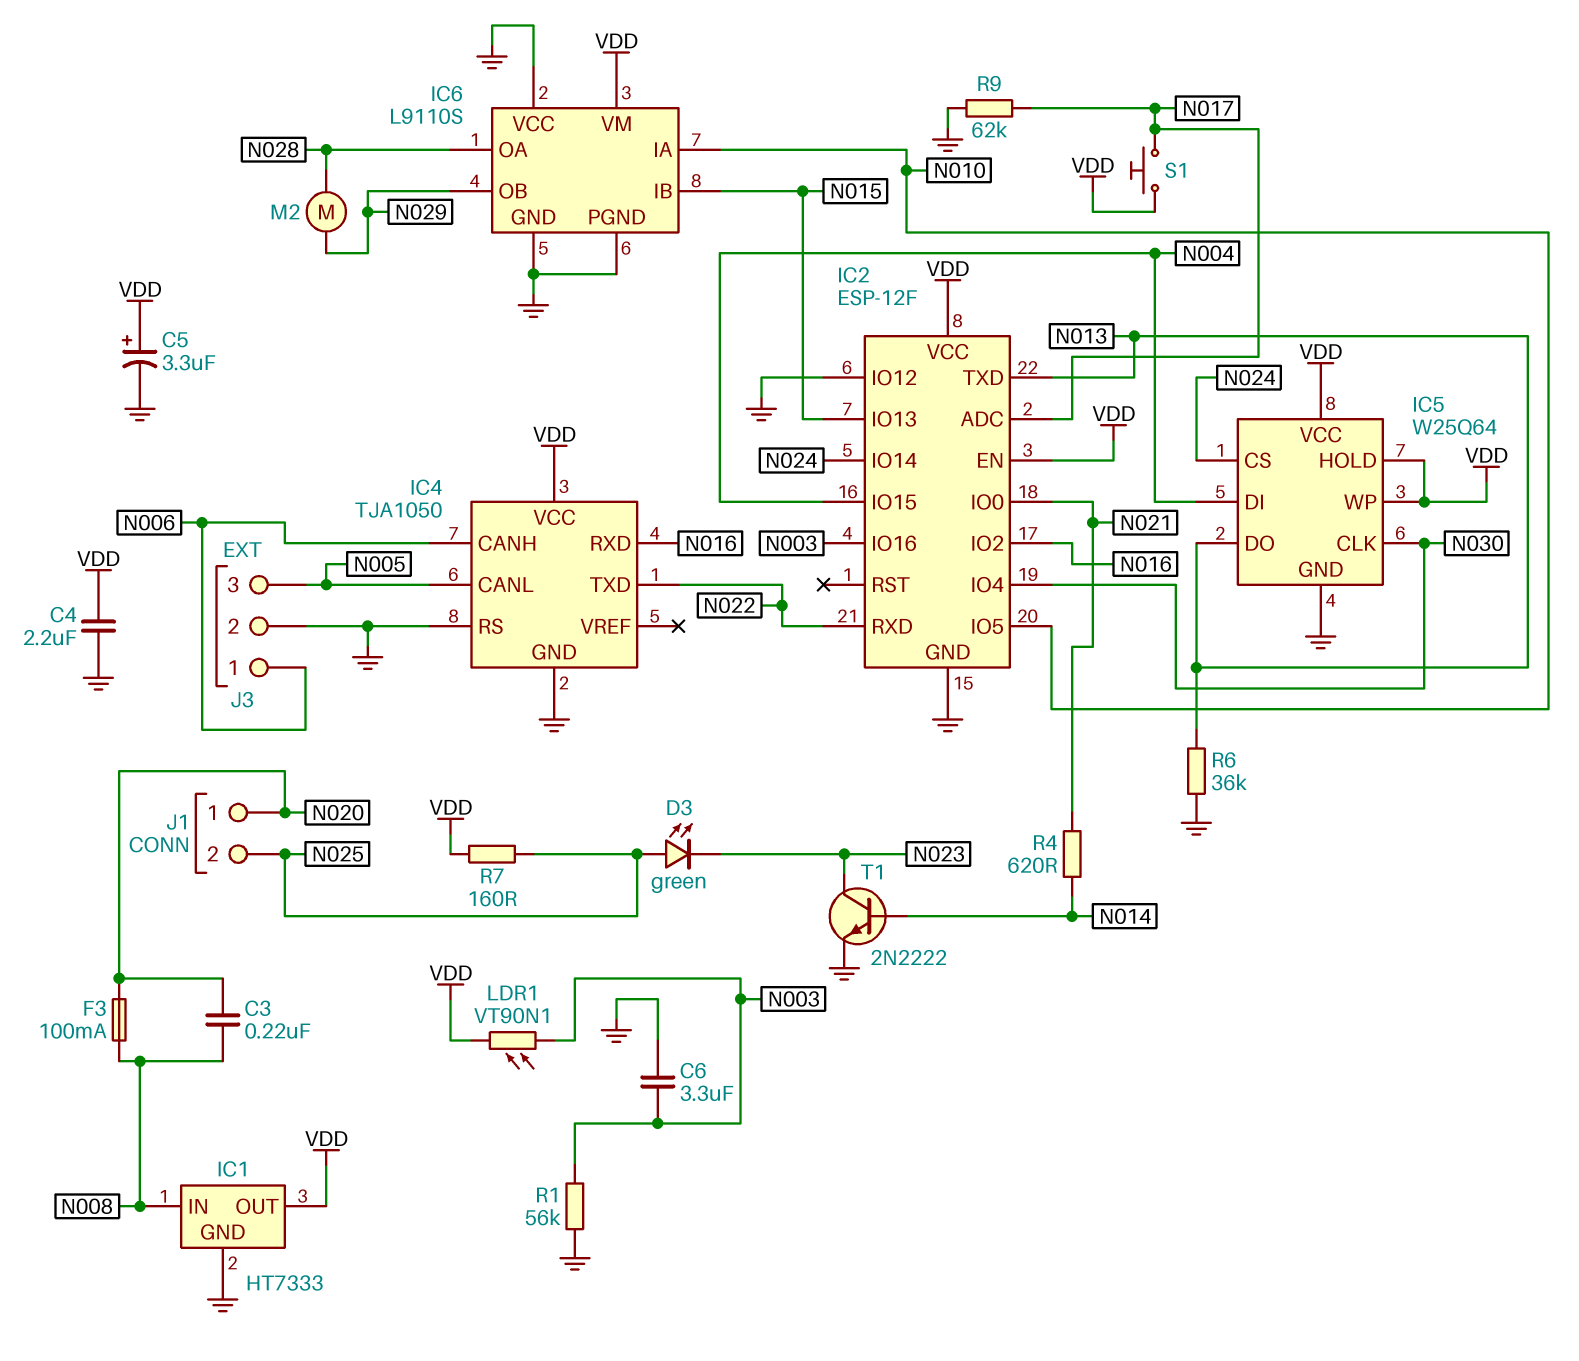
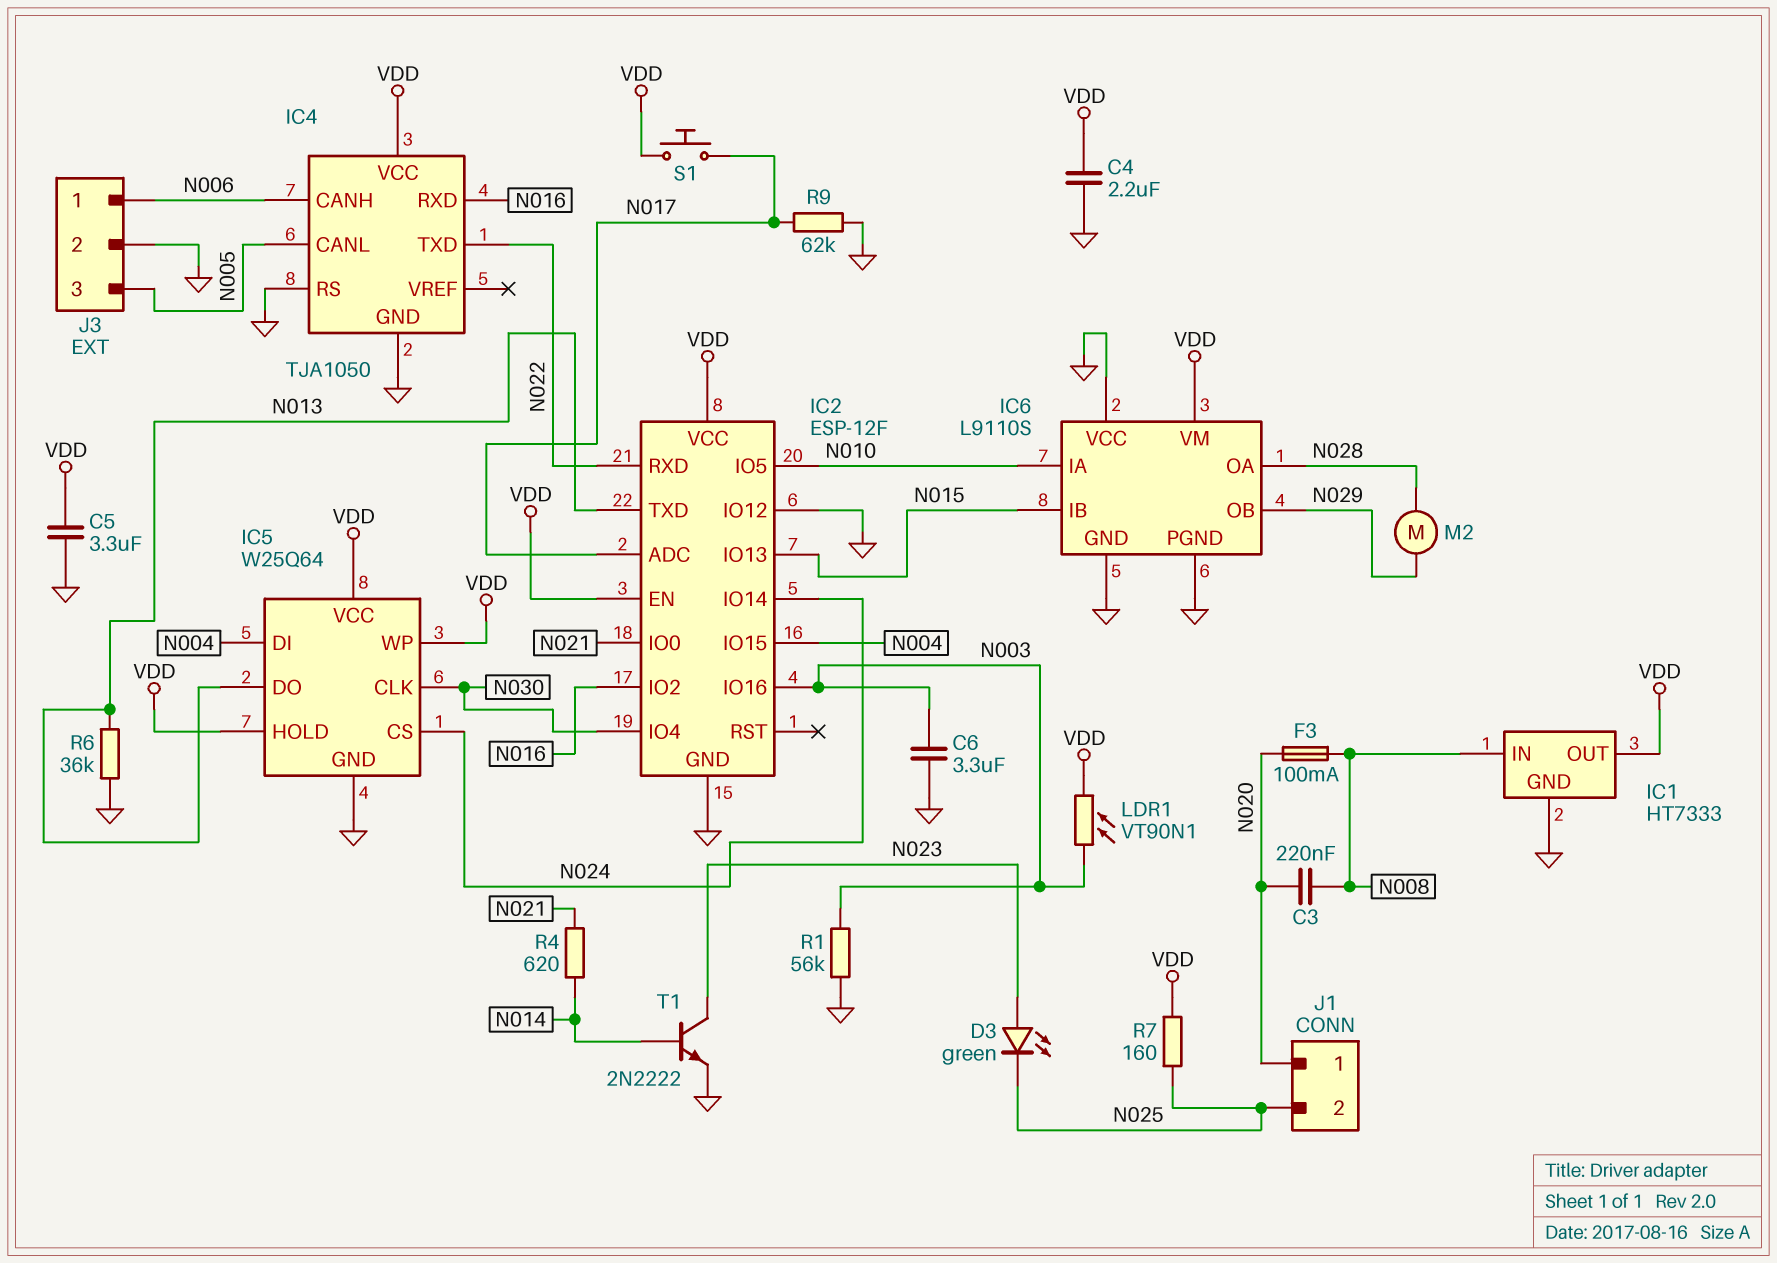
C5: 3.3uF (plus VDD, minus GND) -> 3.3uF (GND, VDD)
D3: LED green (A N025, K N023) -> LED green (A N023, K N025)

